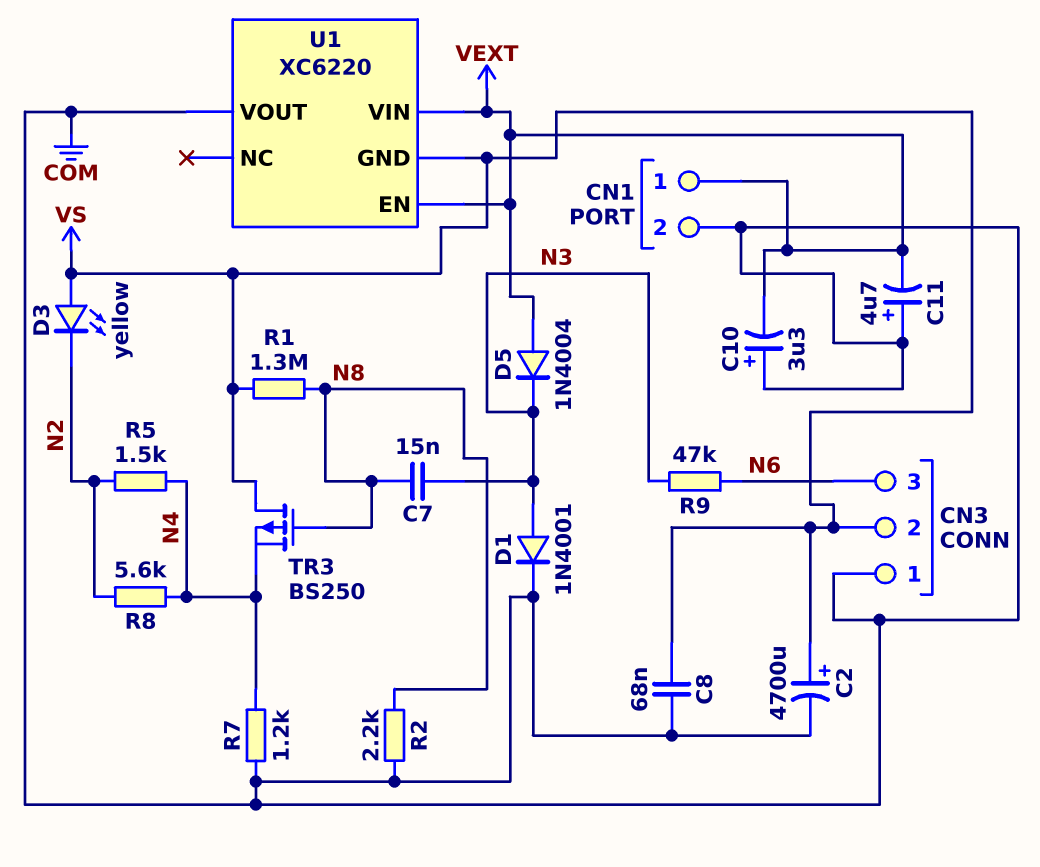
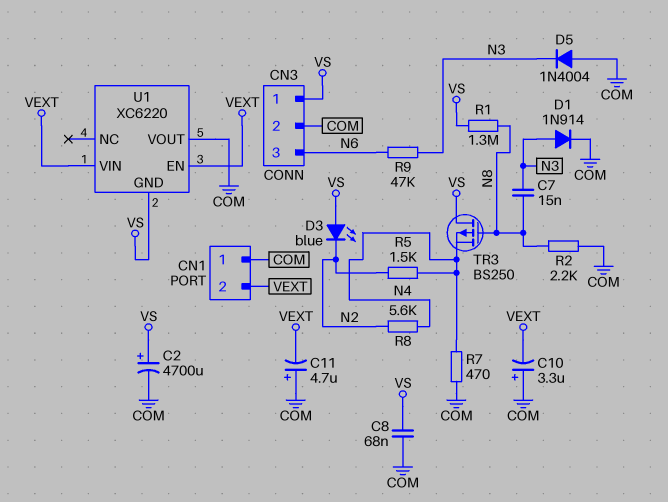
CN1 pin 1: VEXT -> COM
CN1 pin 2: COM -> VEXT
CN3 pin 1: COM -> VS
CN3 pin 2: VS -> COM
D1: diode 1N4001 (A N3, K COM) -> diode 1N914 (A N3, K COM)
D3: LED yellow (A VS, K N2) -> LED blue (A VS, K N2)
D5: diode 1N4004 (A VEXT, K N3) -> diode 1N4004 (A COM, K N3)
R7: 1.2k (COM, N4) -> 470 (COM, N4)

